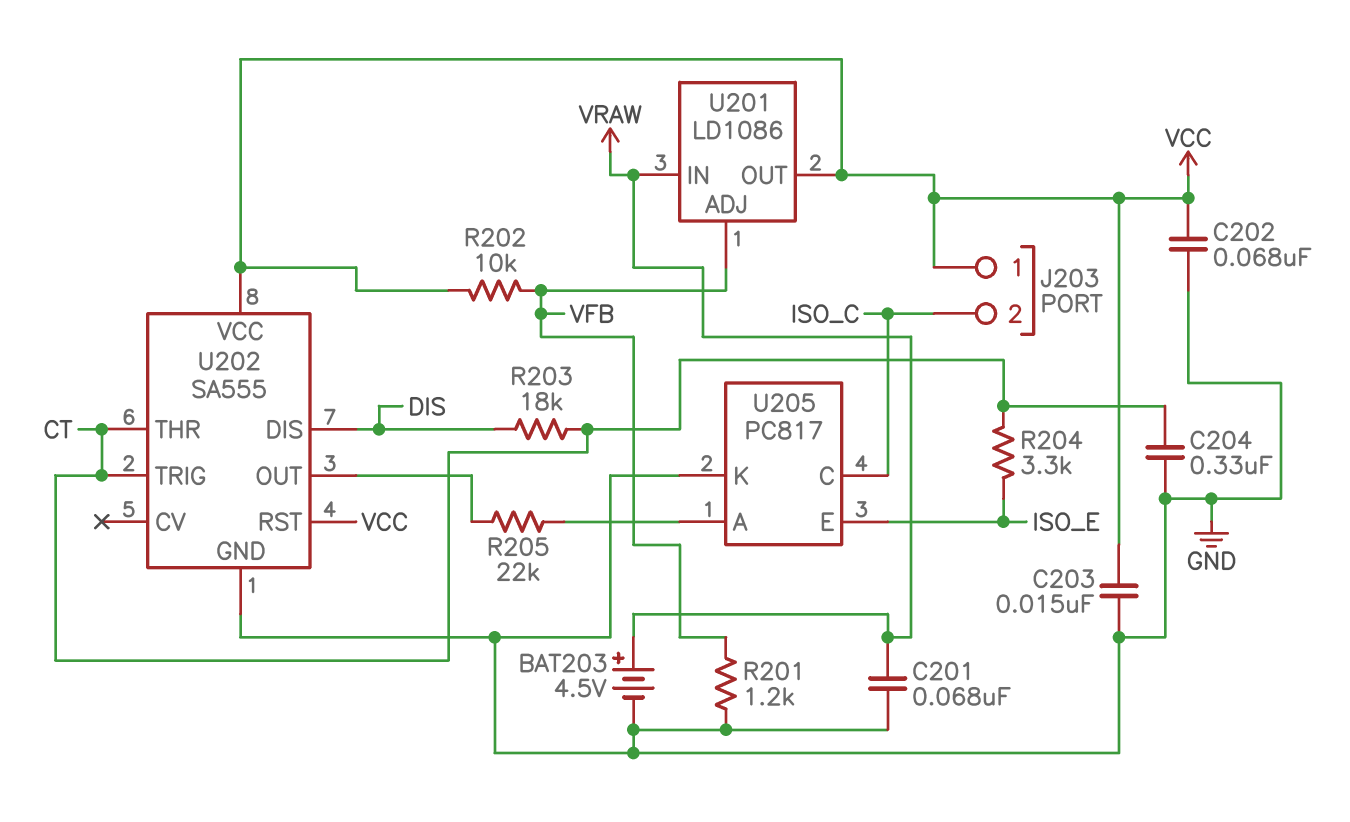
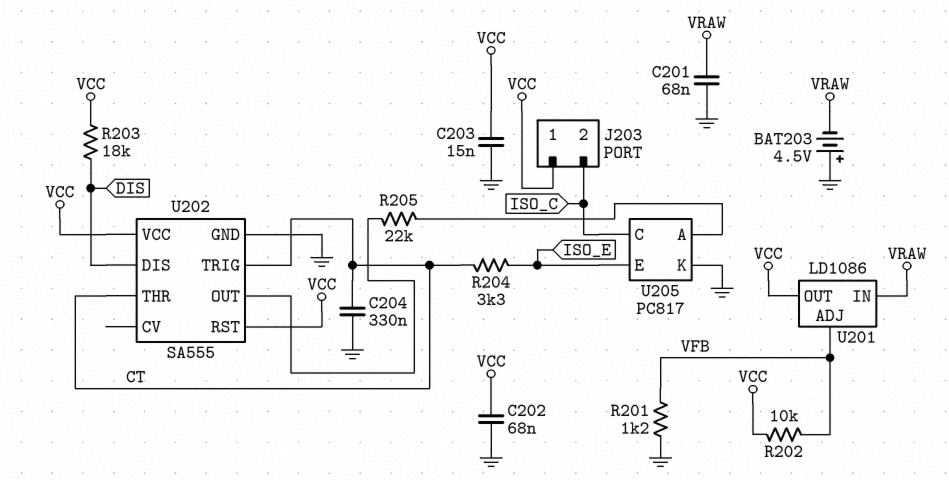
BAT203: 4.5V (plus VRAW, minus GND) -> 4.5V (plus GND, minus VRAW)
R203: 18k (CT, DIS) -> 18k (DIS, VCC)

